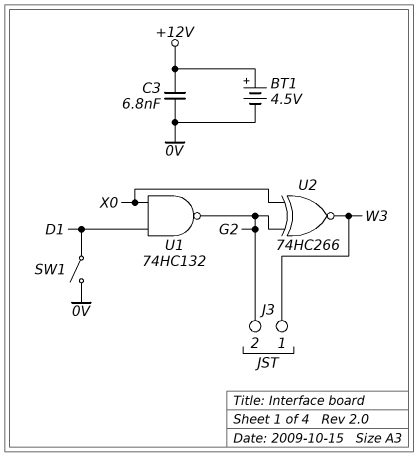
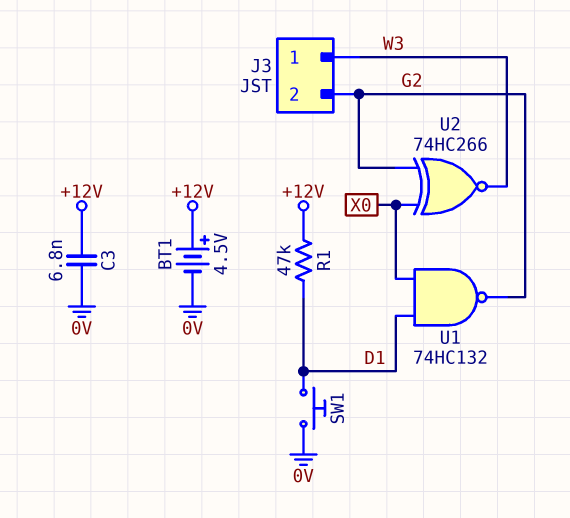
R1: none -> 47k (+12V, D1)
SW1: switch (0V, D1) -> button (0V, D1)

